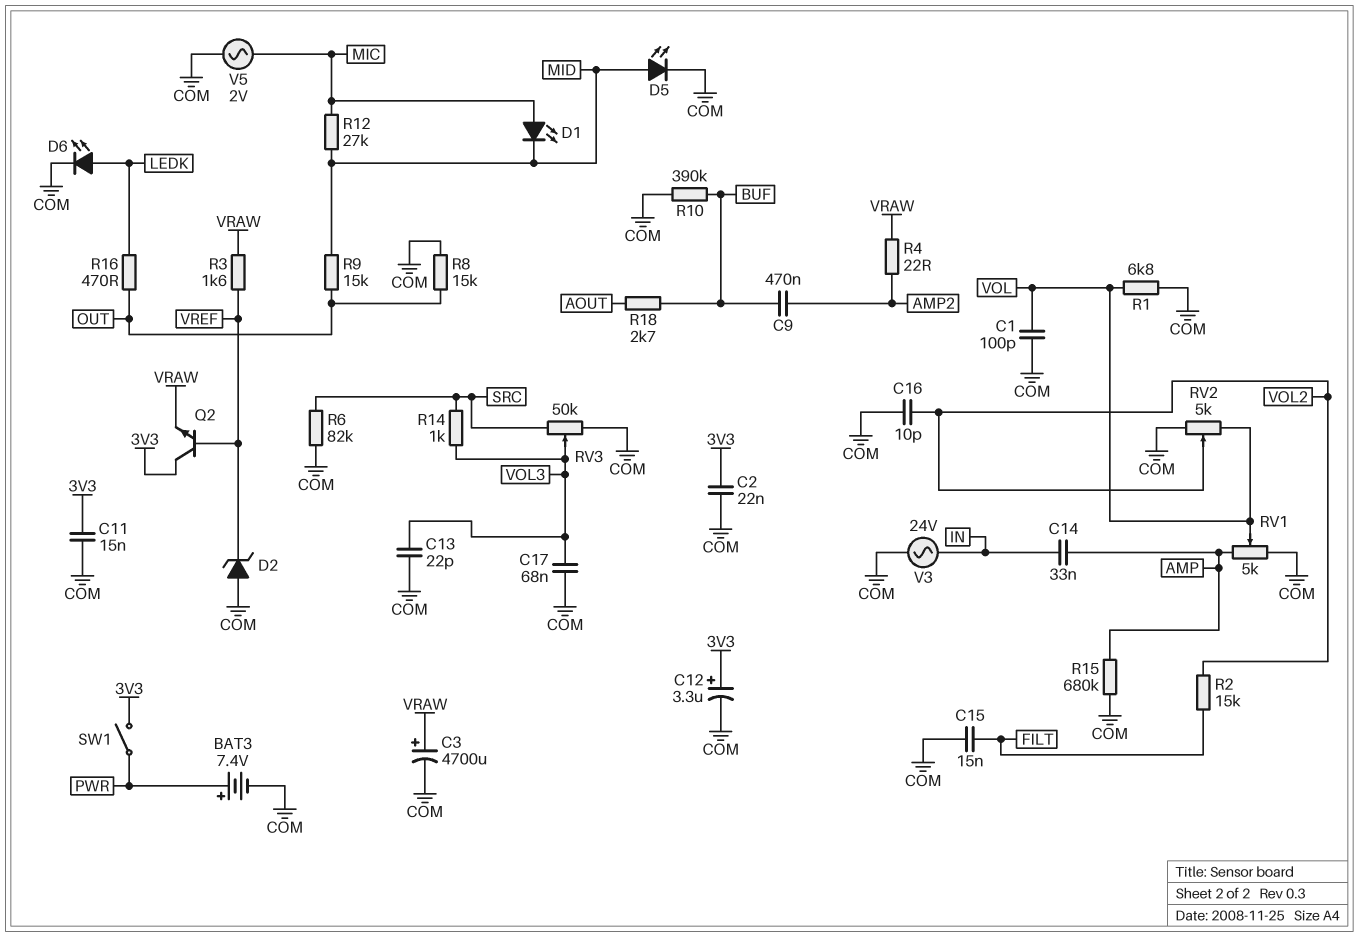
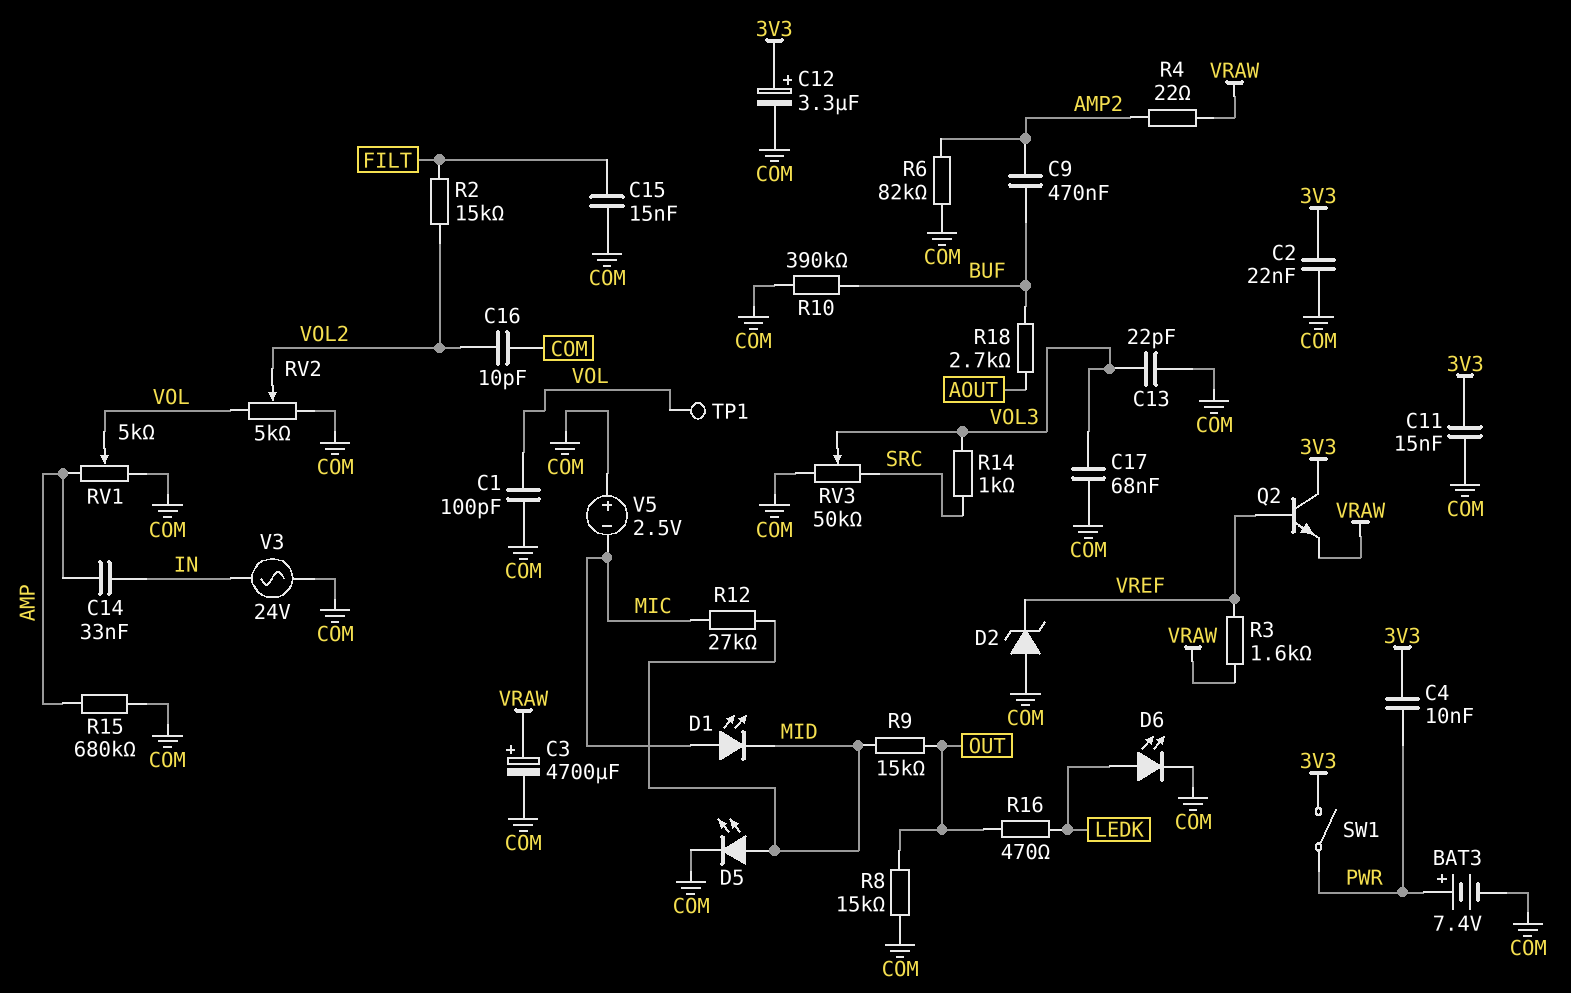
C4: none -> 10nF (3V3, PWR)
R1: 6.8k (COM, VOL) -> none
R6: 82k (COM, SRC) -> 82k (AMP2, COM)
TP1: none -> test point (VOL)
V5: AC 2V (COM, MIC) -> 2.5V (plus COM, minus MIC)

